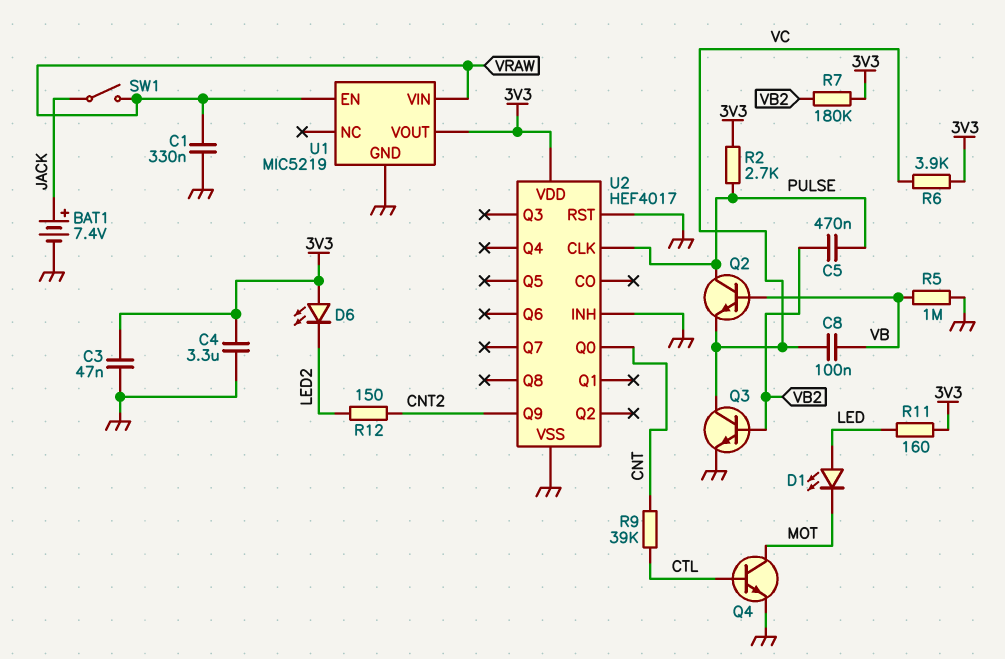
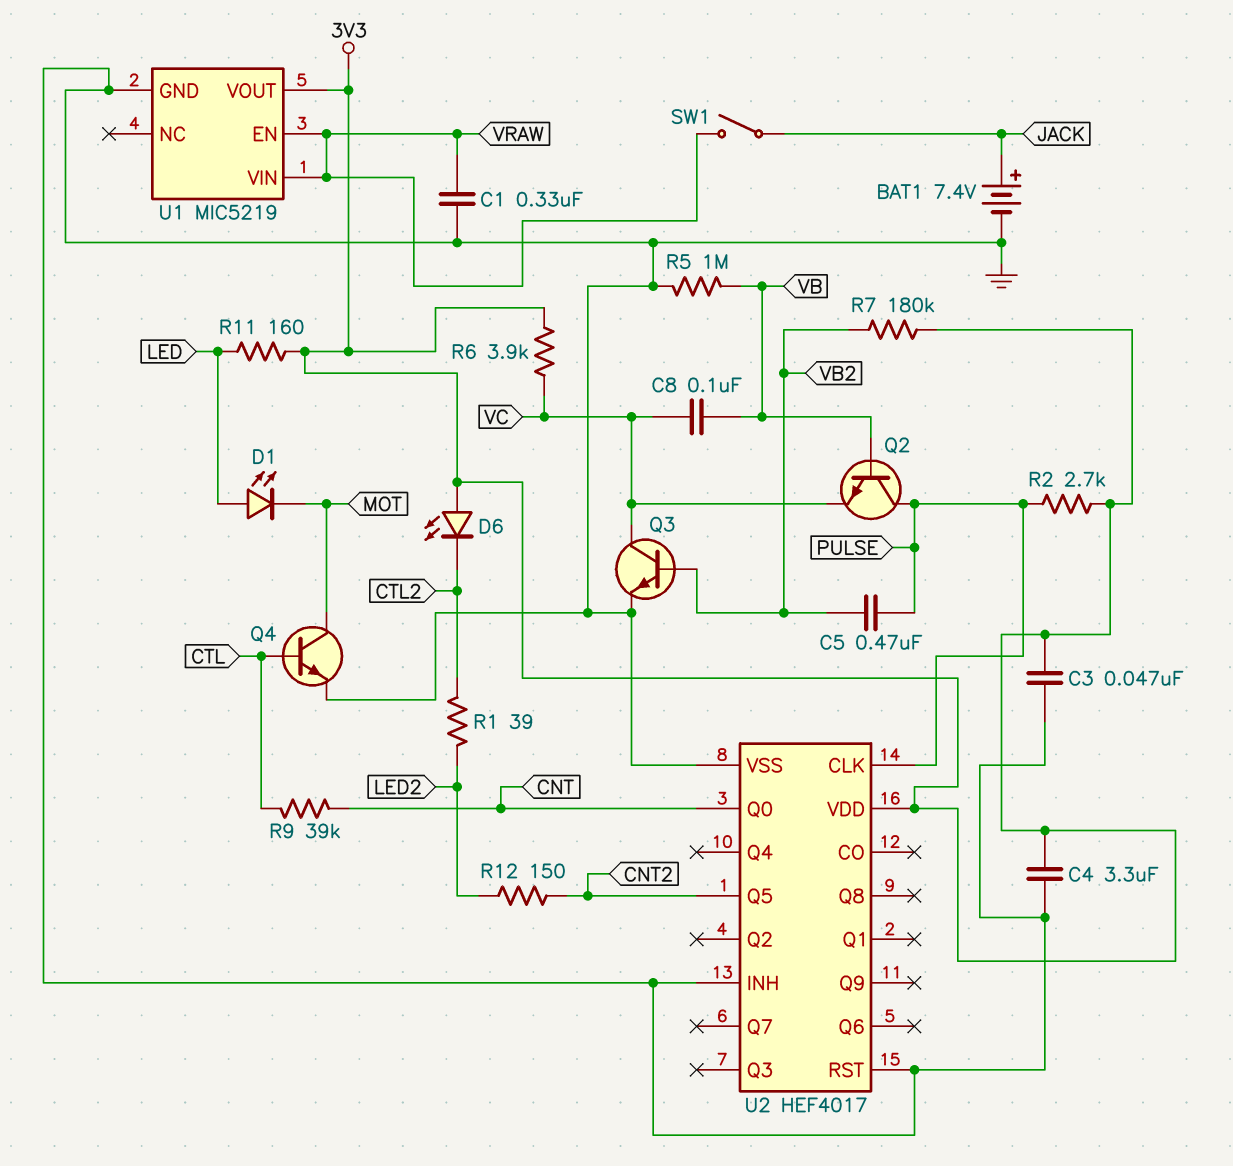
D6: LED (A 3V3, K LED2) -> LED (A 3V3, K CTL2)
R1: none -> 39 (CTL2, LED2)
U2 pin Q5: none -> CNT2
U2 pin Q9: CNT2 -> none

